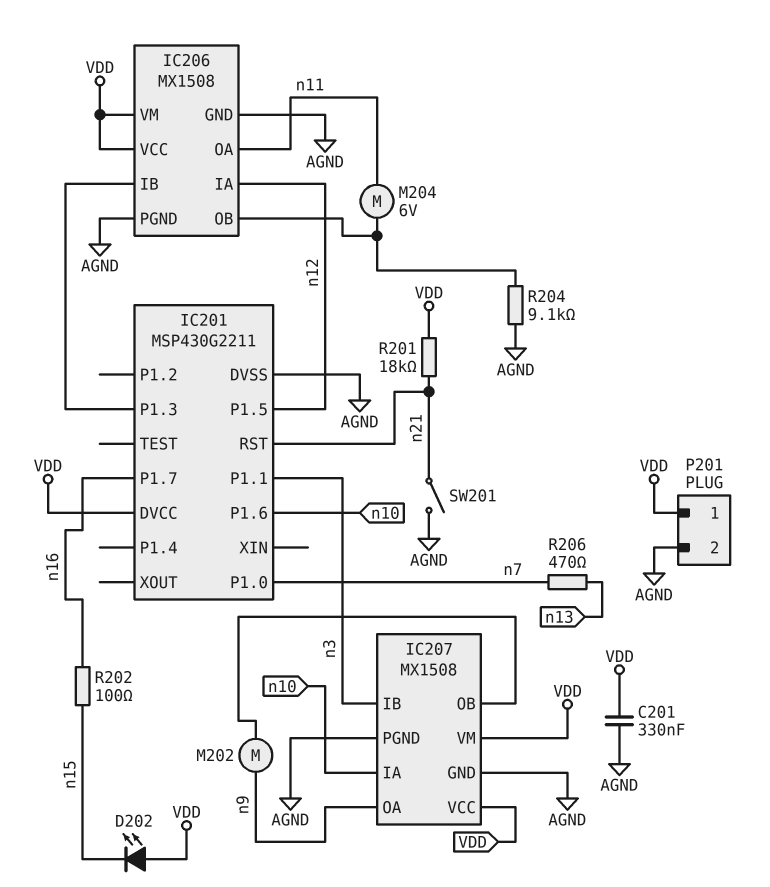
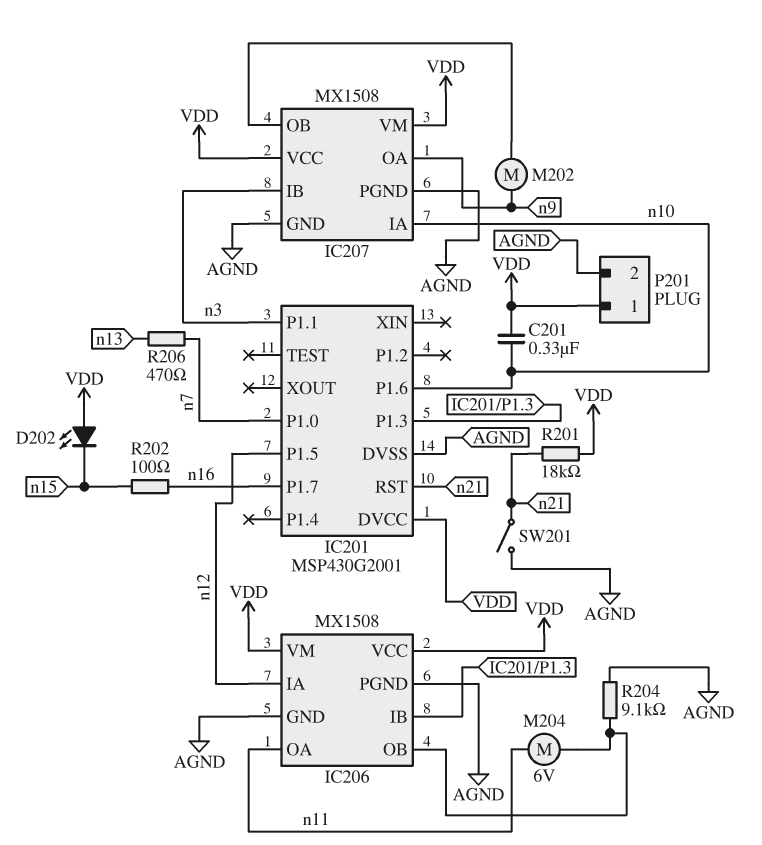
C201: 330nF (AGND, VDD) -> 330nF (VDD, n10)
IC201: MSP430G2211 -> MSP430G2001

